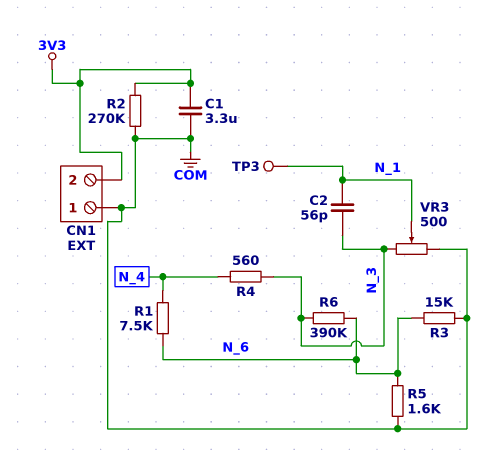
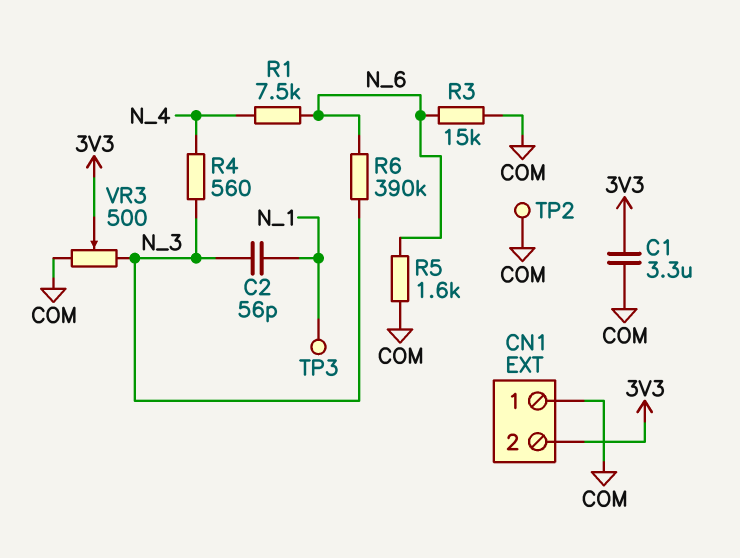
R2: 270k (3V3, COM) -> none
TP2: none -> test point (COM)
VR3: 500 (COM, N_3, wiper N_1) -> 500 (COM, N_3, wiper 3V3)

